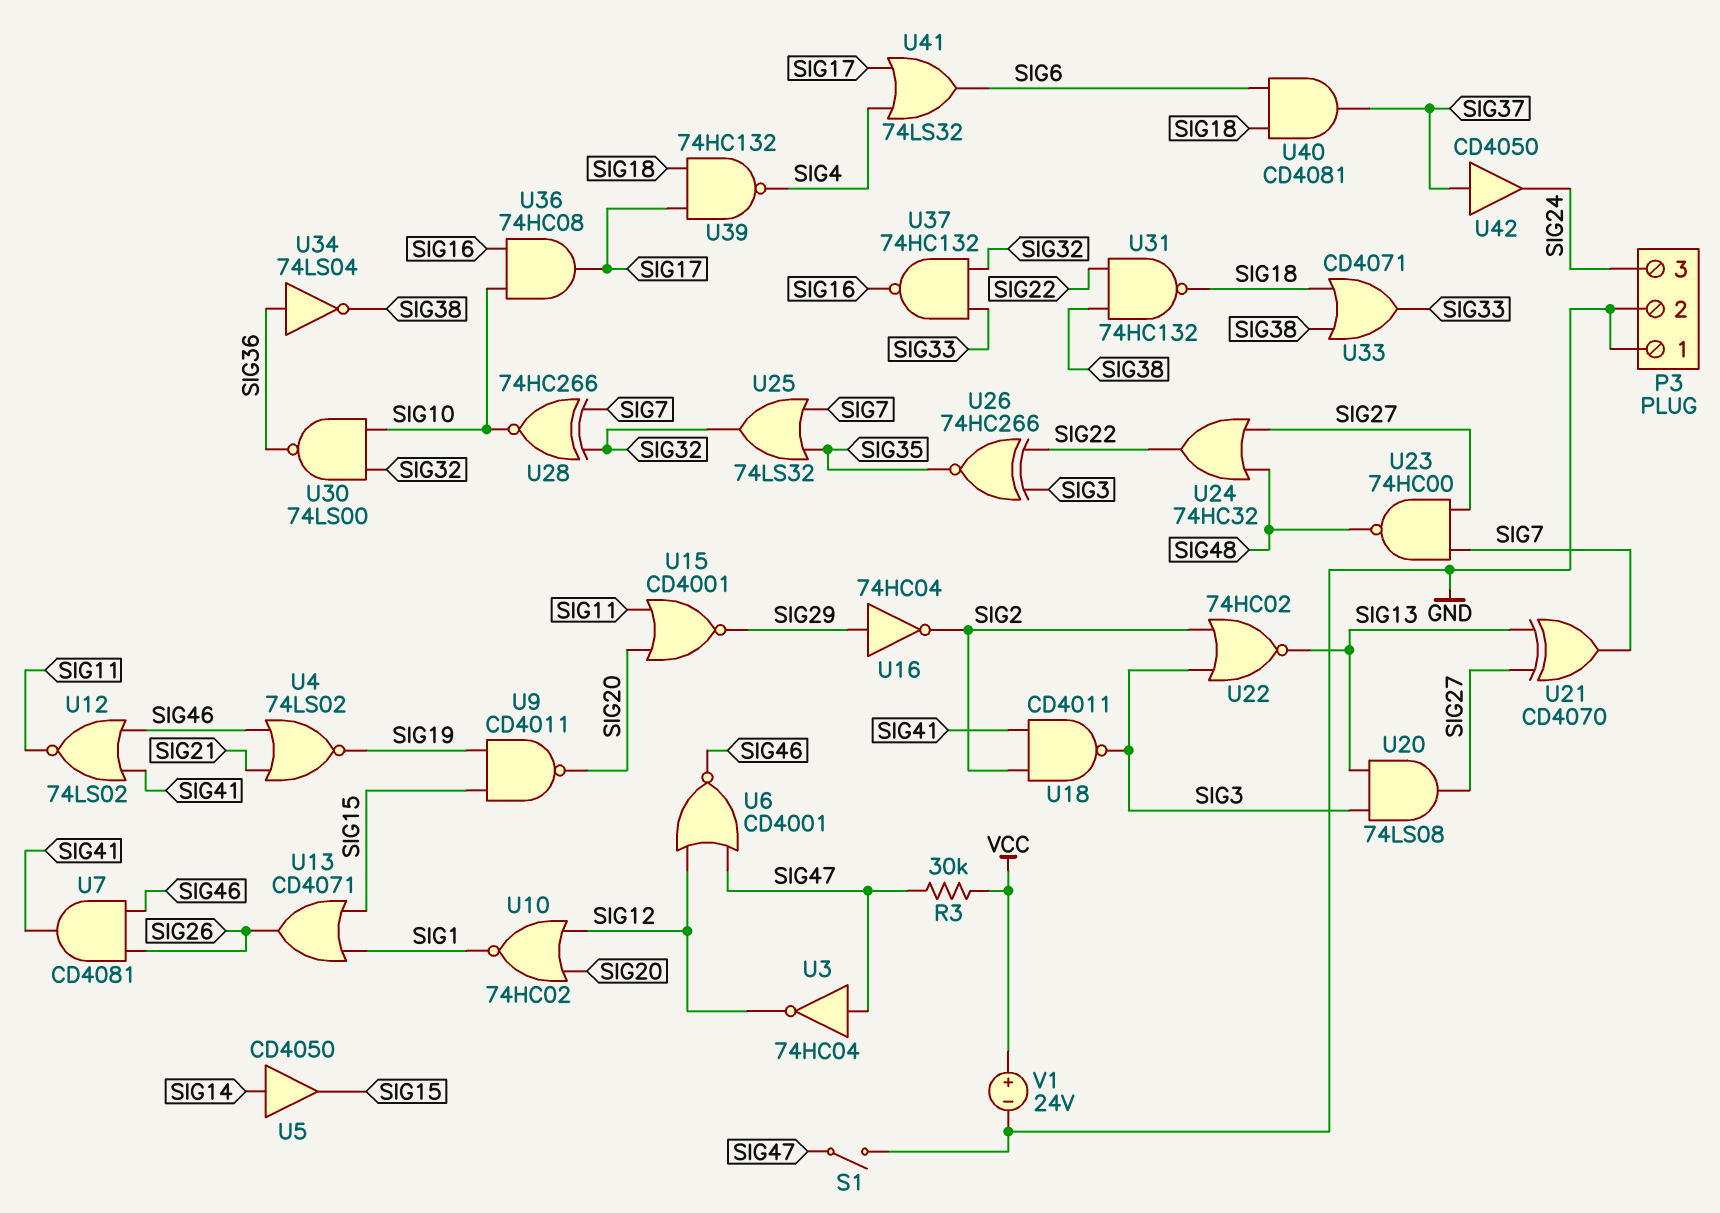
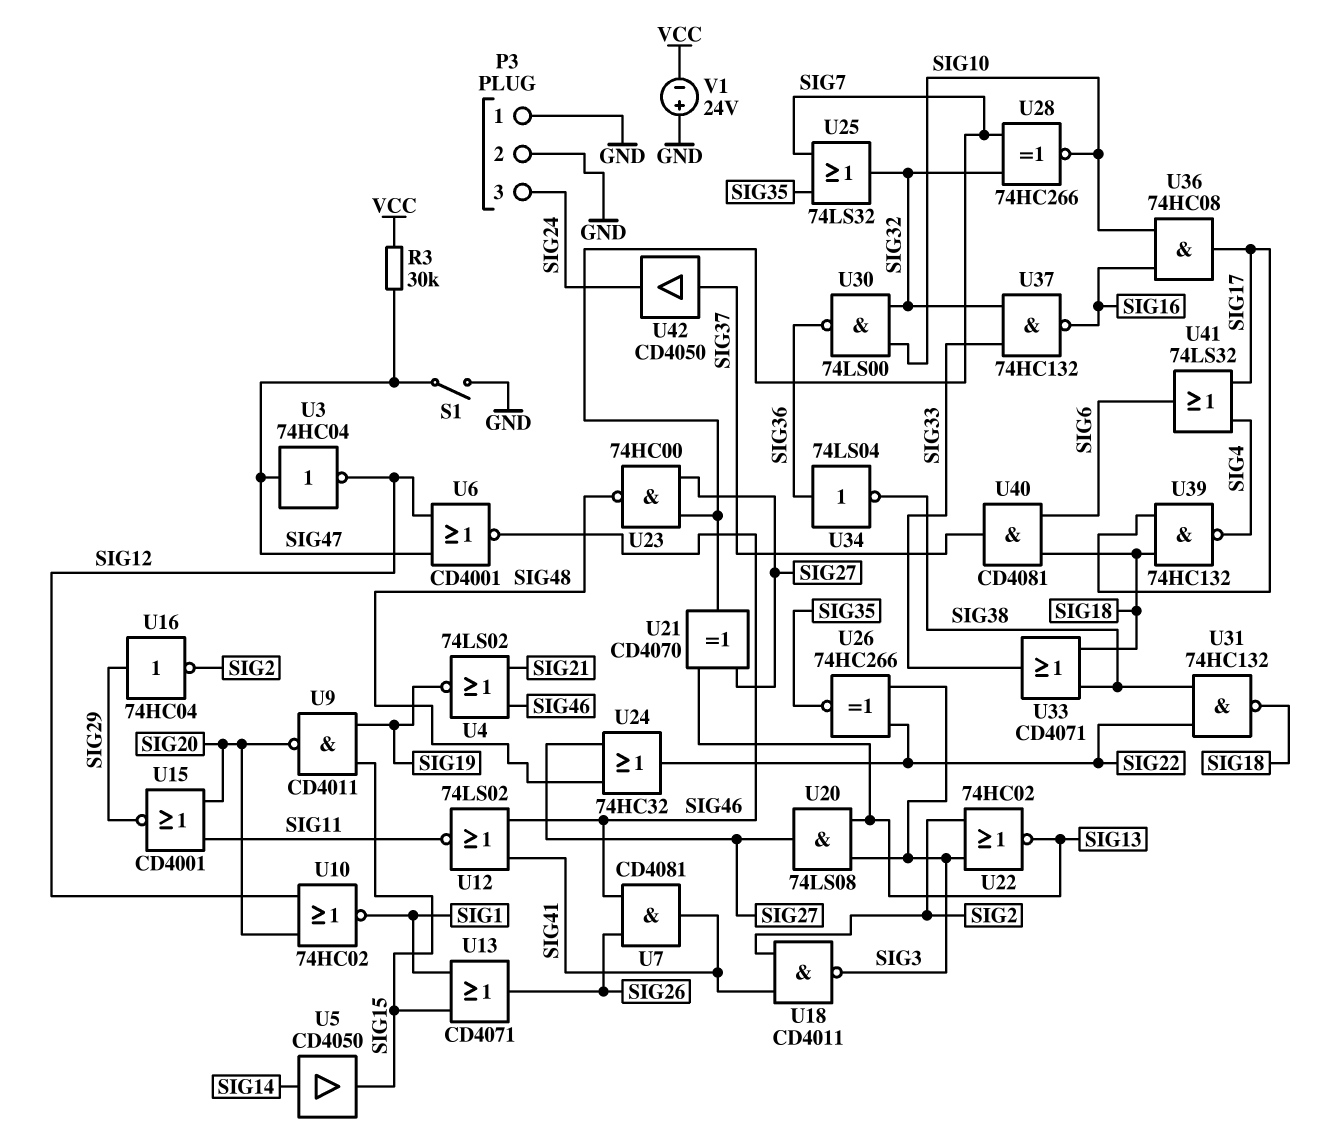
V1: 24V (plus VCC, minus GND) -> 24V (plus GND, minus VCC)

